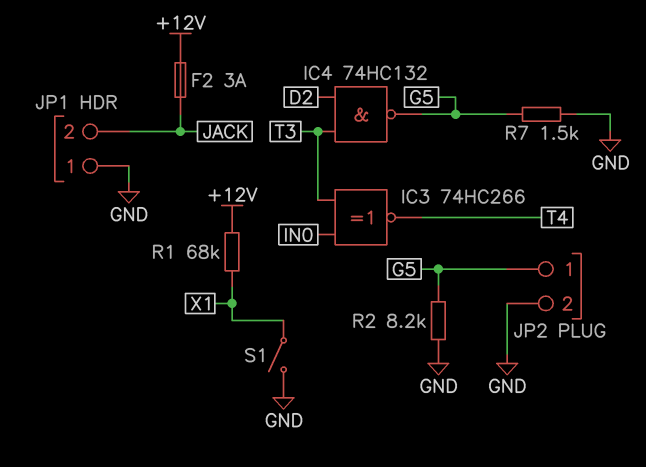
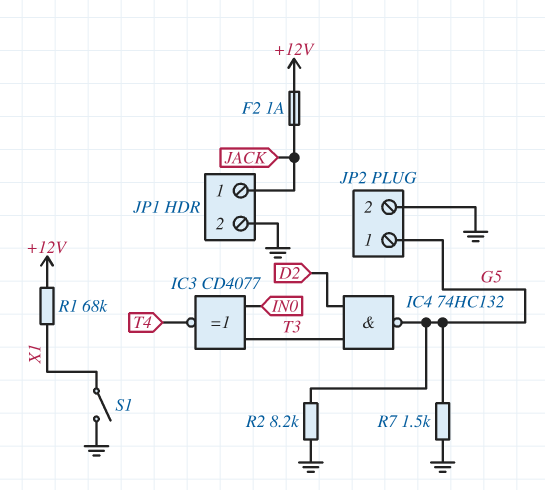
F2: 3A (+12V, JACK) -> 1A (+12V, JACK)
IC3: XNOR 74HC266 (in IN0, in T3, out T4) -> XNOR CD4077 (in IN0, in T3, out T4)
JP1 pin 1: GND -> JACK
JP1 pin 2: JACK -> GND

